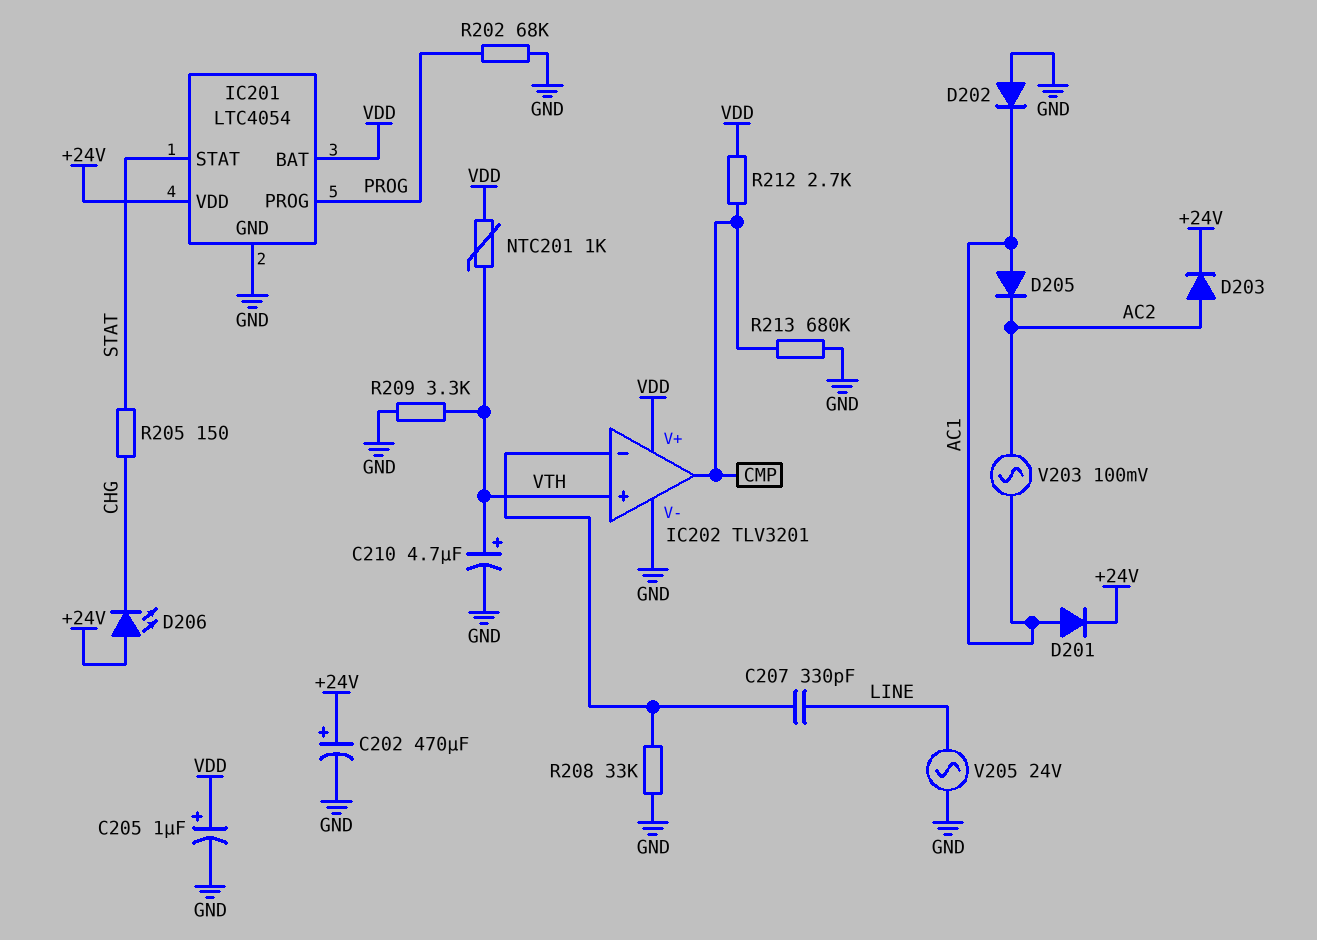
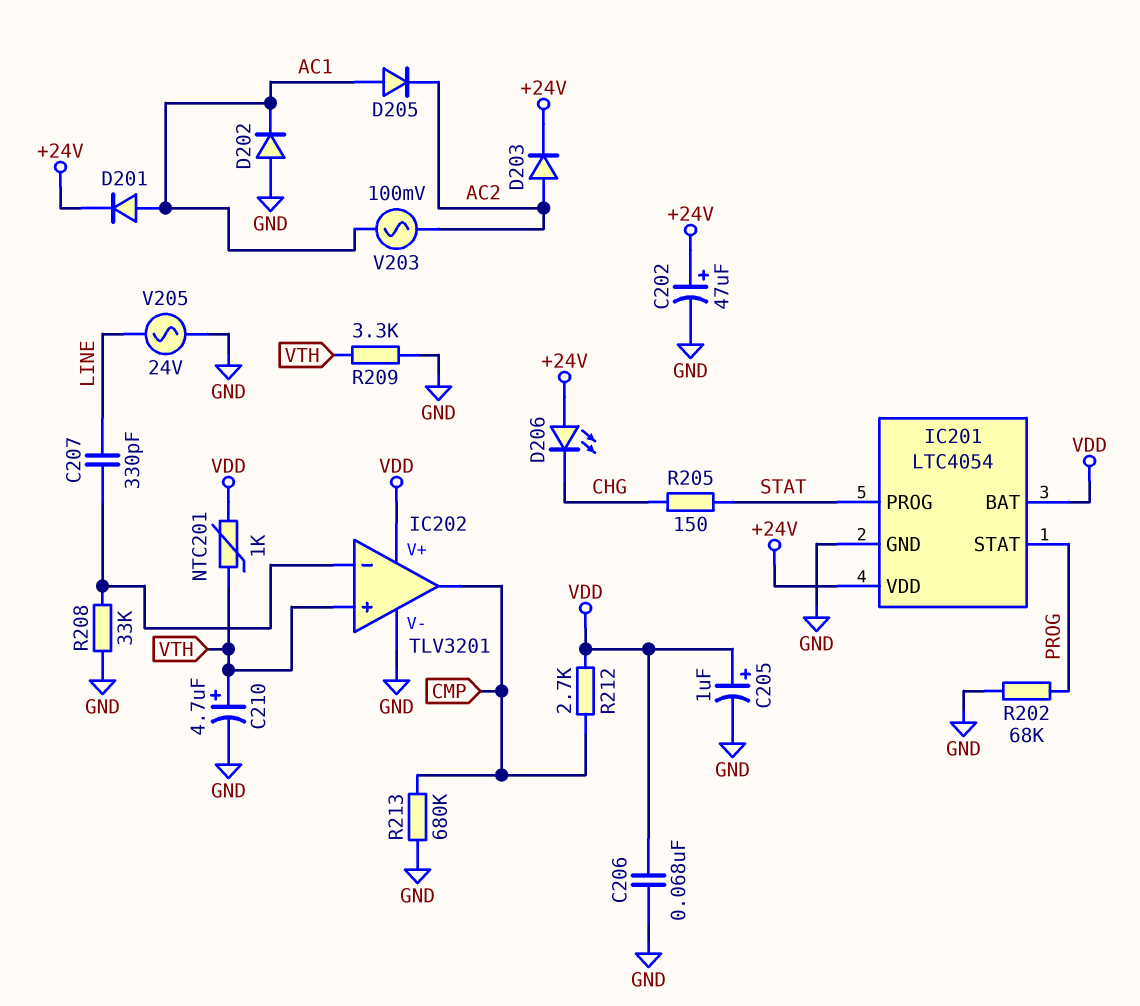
C202: 470uF (plus +24V, minus GND) -> 47uF (plus +24V, minus GND)
C206: none -> 68nF (GND, VDD)
IC201 pin PROG: PROG -> STAT
IC201 pin STAT: STAT -> PROG

